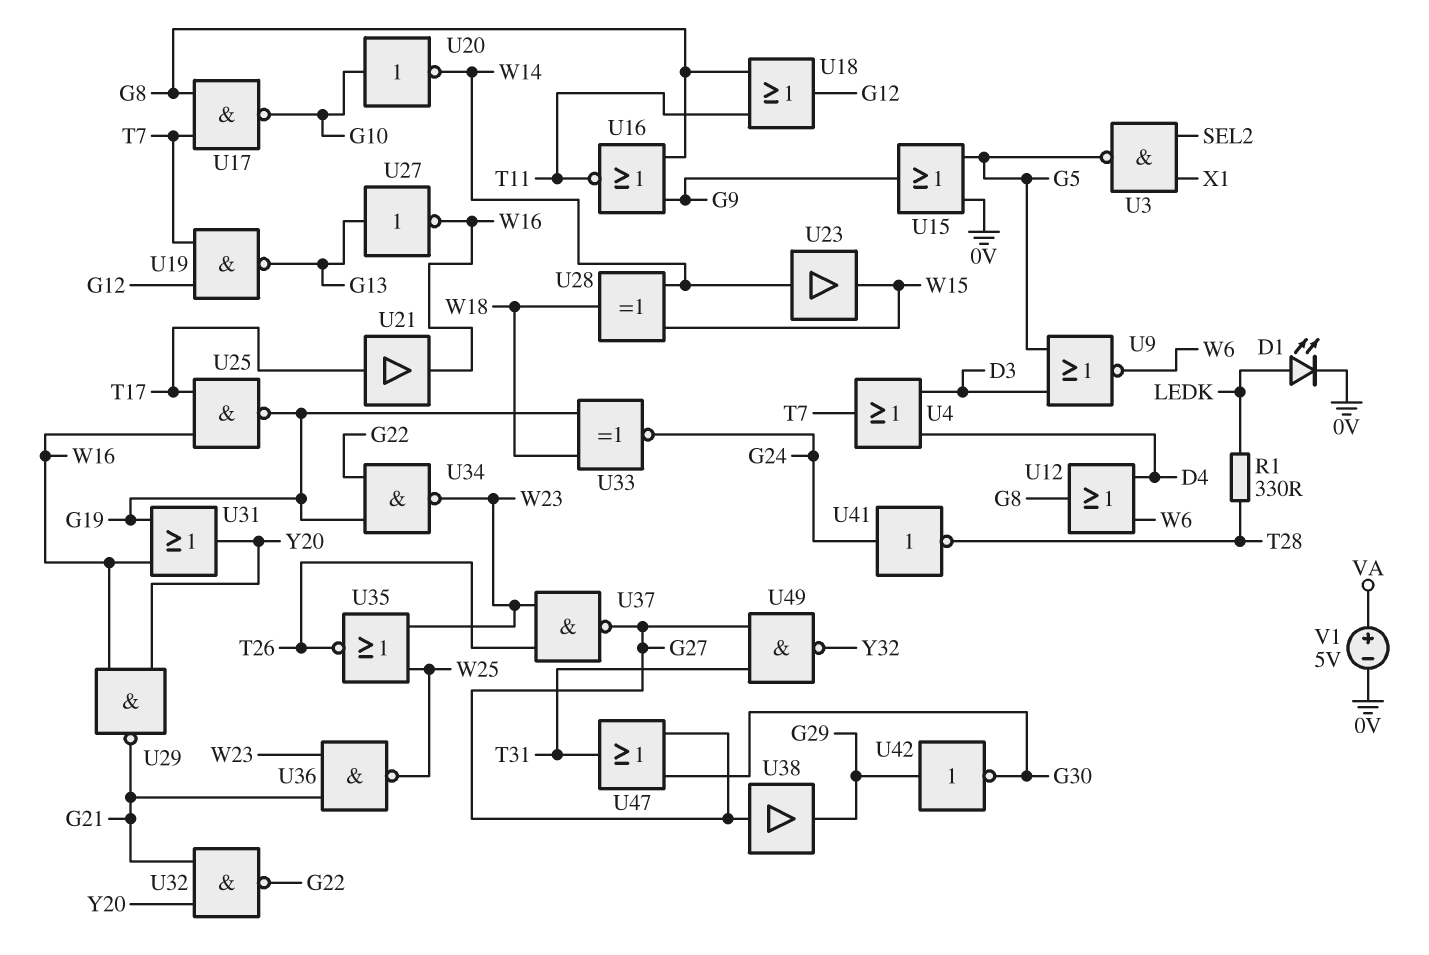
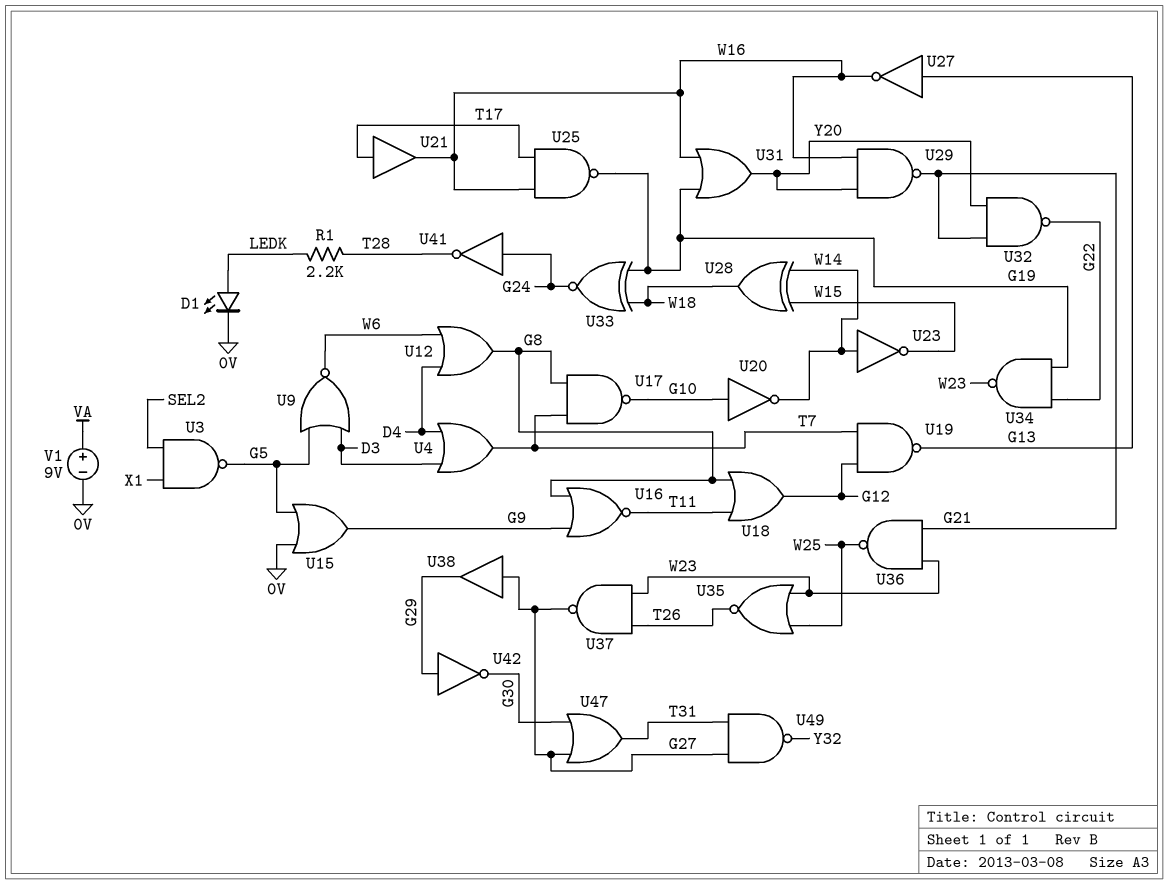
R1: 330 (LEDK, T28) -> 2.2k (LEDK, T28)
U23: buffer (in W14, out W15) -> NOT (in W14, out W15)
V1: 5V (plus VA, minus 0V) -> 9V (plus VA, minus 0V)

